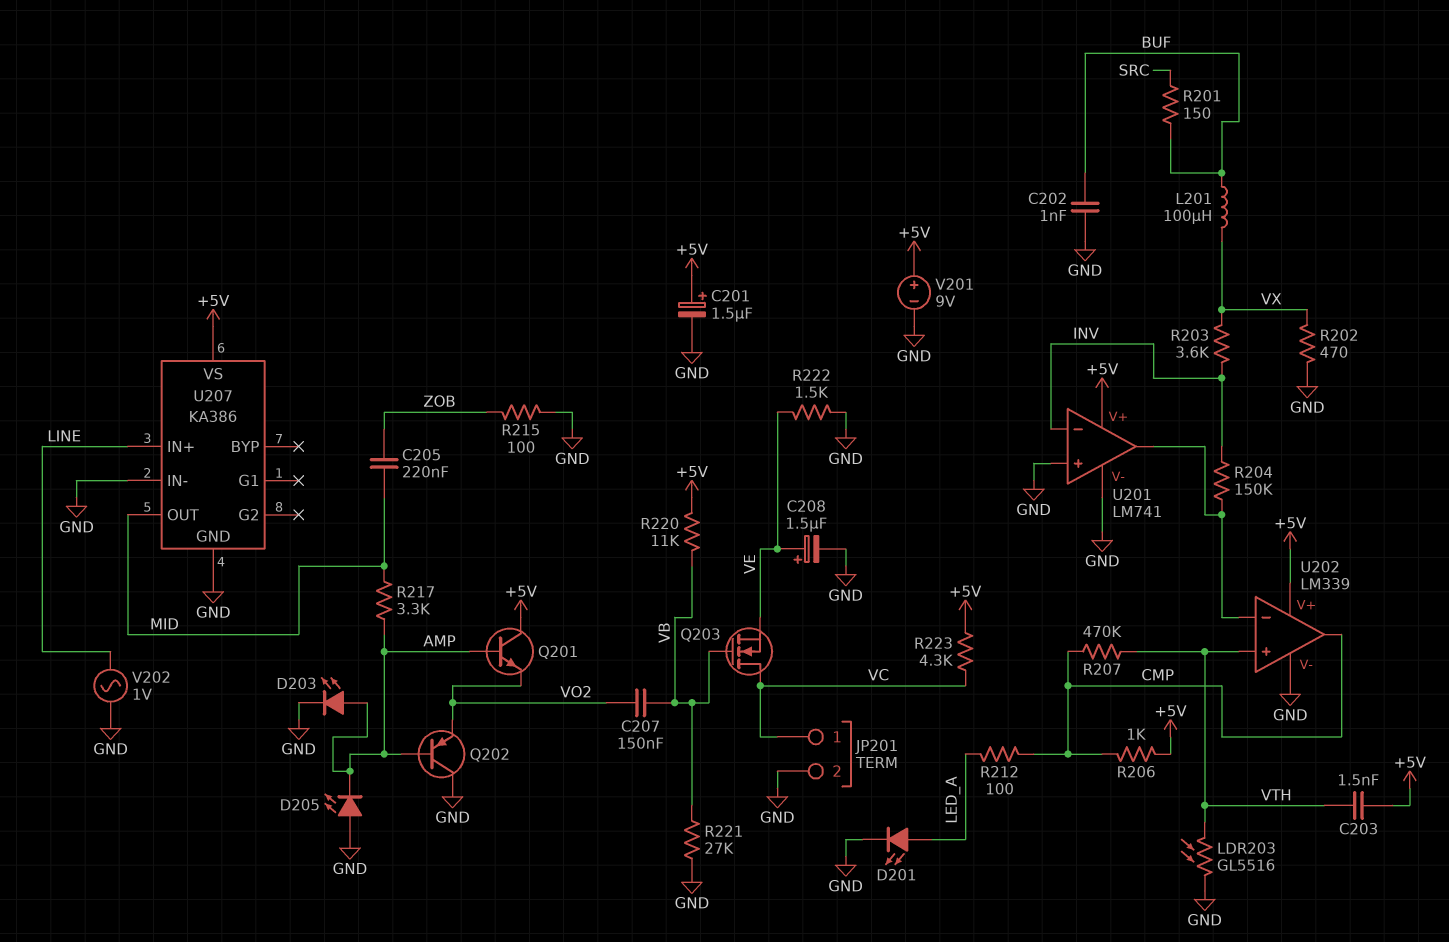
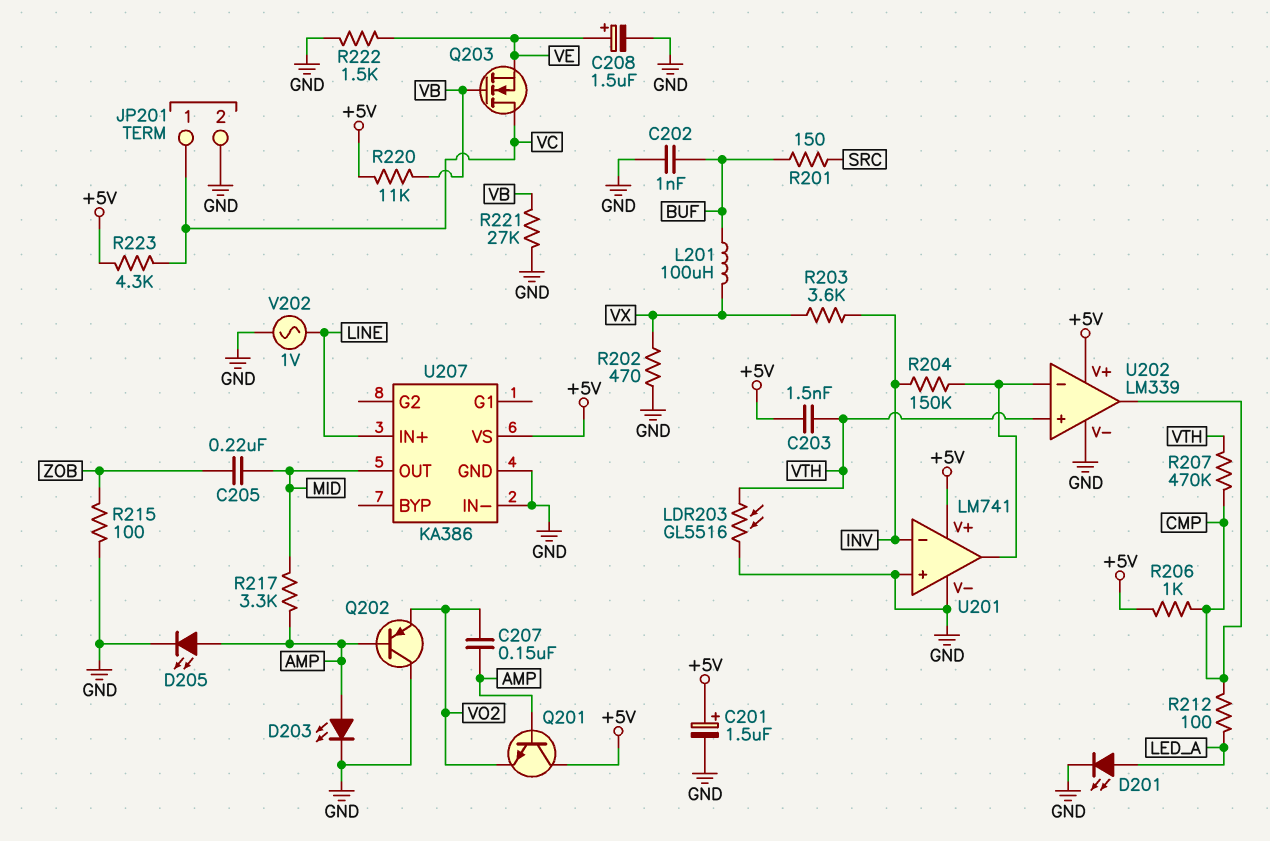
C207: 150nF (VB, VO2) -> 150nF (AMP, VO2)
D205: LED (A GND, K AMP) -> LED (A AMP, K GND)
V201: 9V (plus +5V, minus GND) -> none

